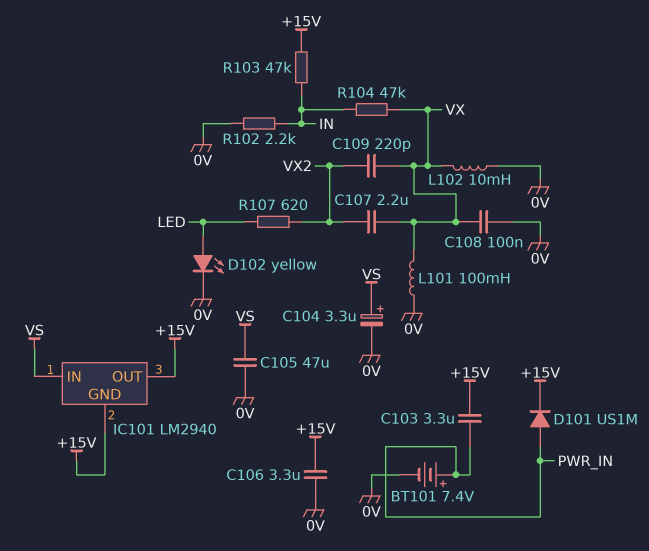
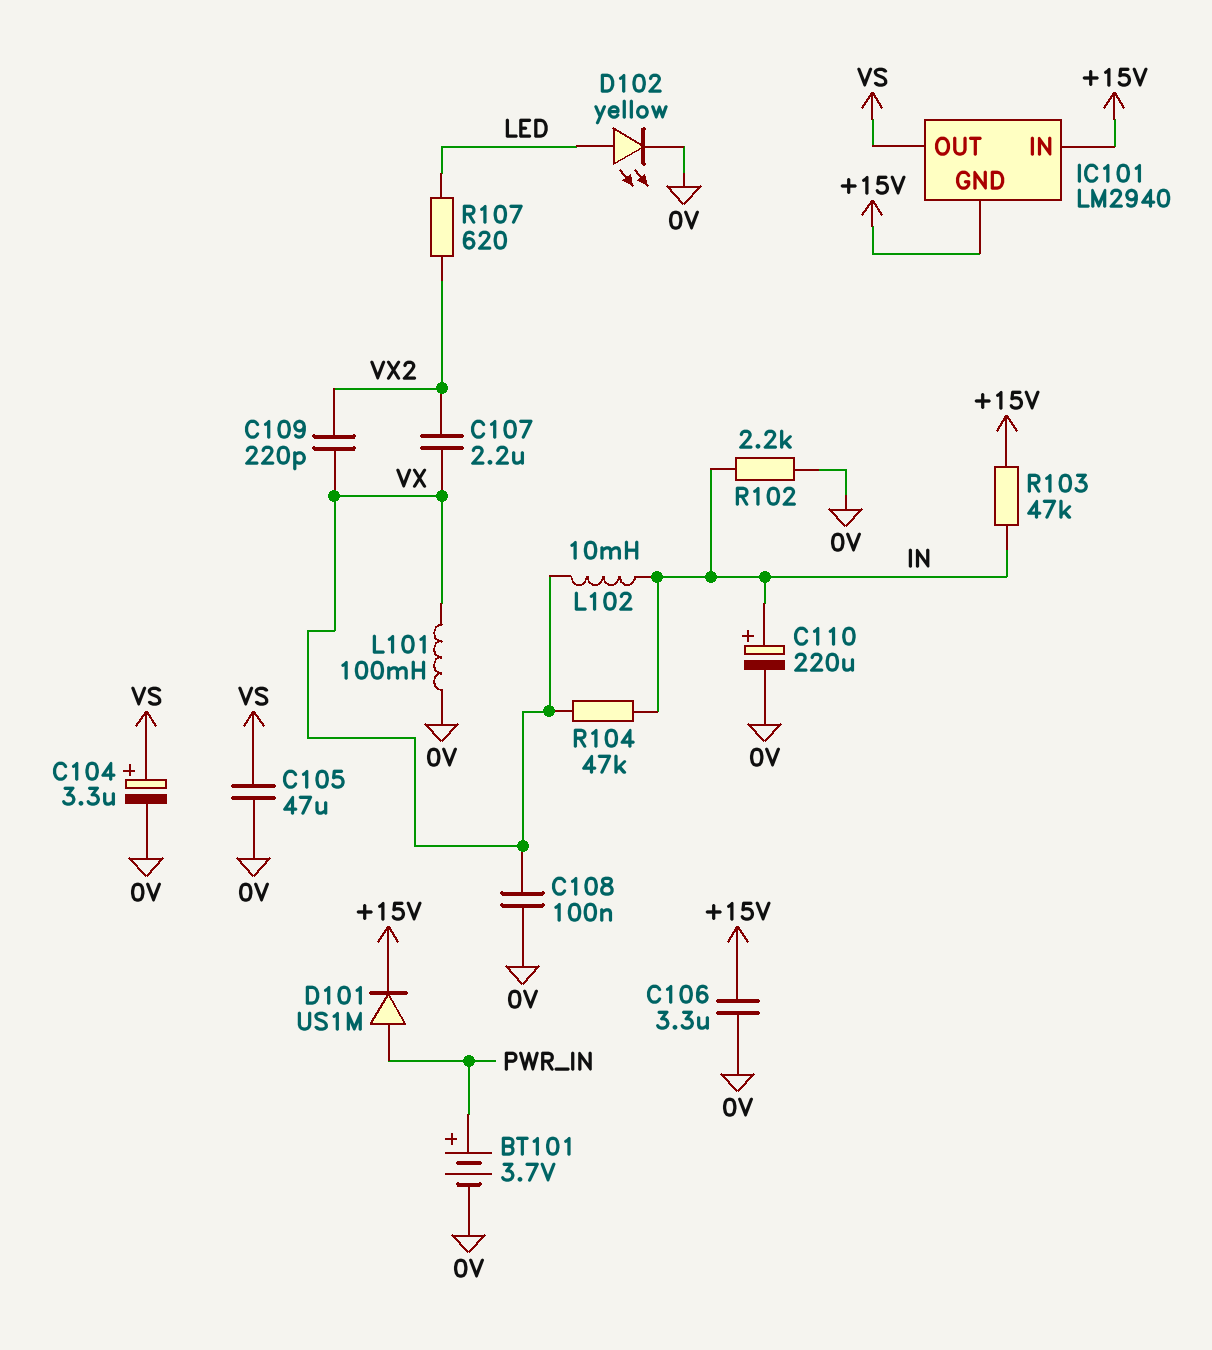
BT101: 7.4V (plus PWR_IN, minus 0V) -> 3.7V (plus PWR_IN, minus 0V)
C103: 3.3uF (+15V, PWR_IN) -> none
C110: none -> 220uF (plus IN, minus 0V)
IC101 pin IN: VS -> +15V
IC101 pin OUT: +15V -> VS
L102: 10mH (0V, VX) -> 10mH (IN, VX)

